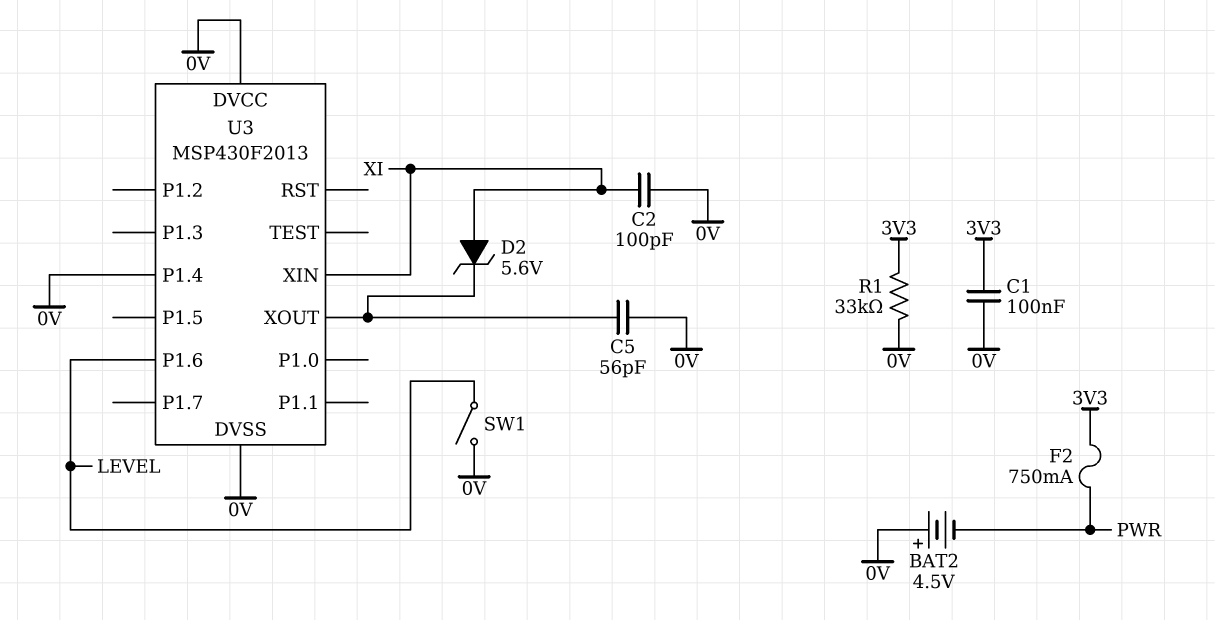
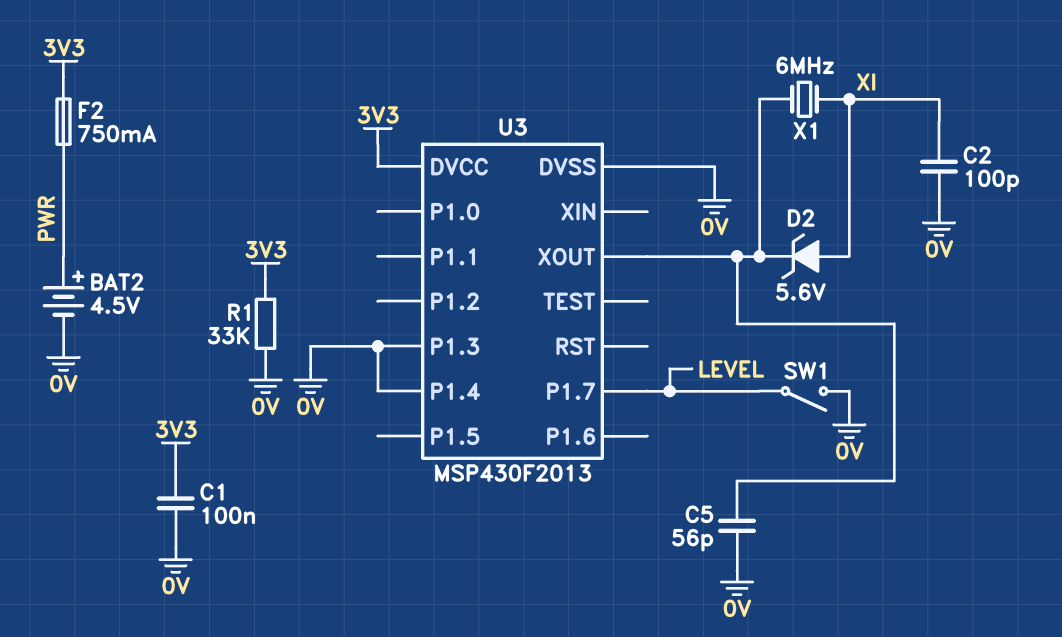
BAT2: 4.5V (plus 0V, minus PWR) -> 4.5V (plus PWR, minus 0V)
U3 pin DVCC: 0V -> 3V3
U3 pin P1.3: none -> 0V
U3 pin P1.6: LEVEL -> none
U3 pin P1.7: none -> LEVEL
U3 pin XIN: XI -> none
X1: none -> 6MHz (U3/XOUT, XI)

